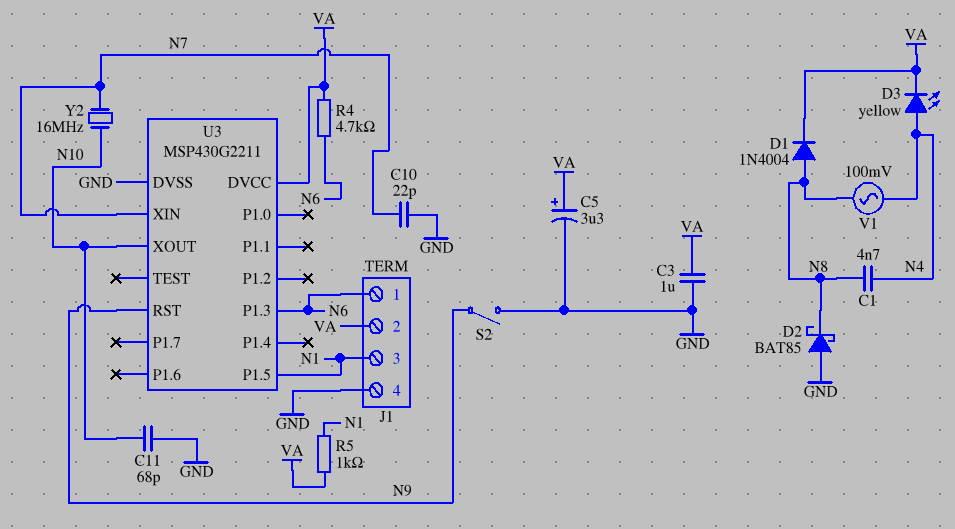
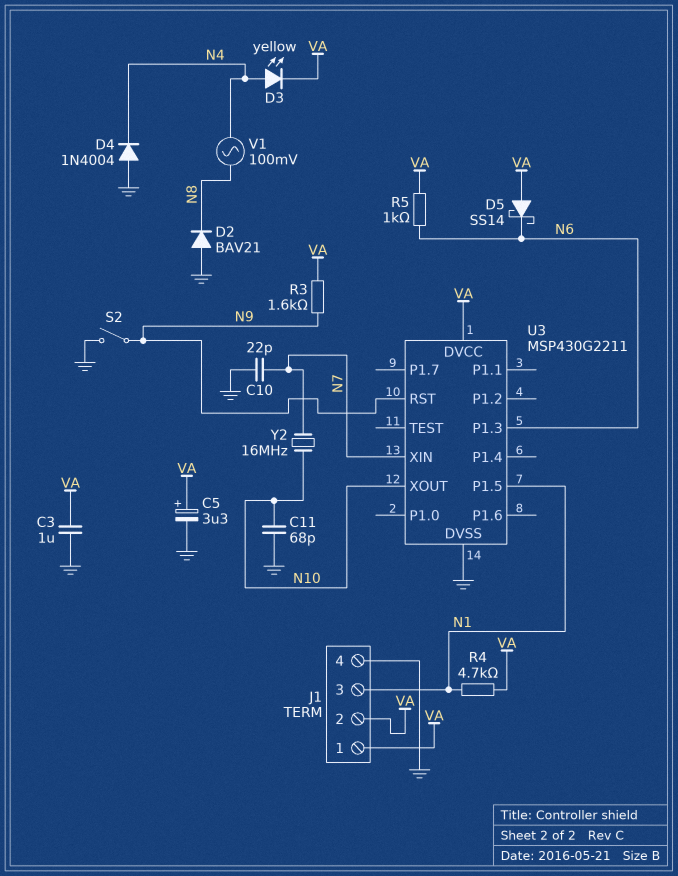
C1: 4.7nF (N4, N8) -> none
D1: diode 1N4004 (A N8, K VA) -> none
D2: schottky BAT85 (A GND, K N8) -> diode BAV21 (A GND, K N8)
D4: none -> diode 1N4004 (A GND, K N4)
D5: none -> schottky SS14 (A VA, K N6)
J1 pin 1: N6 -> VA
R3: none -> 1.6k (N9, VA)
R4: 4.7k (N6, VA) -> 4.7k (N1, VA)
R5: 1k (N1, VA) -> 1k (N6, VA)

